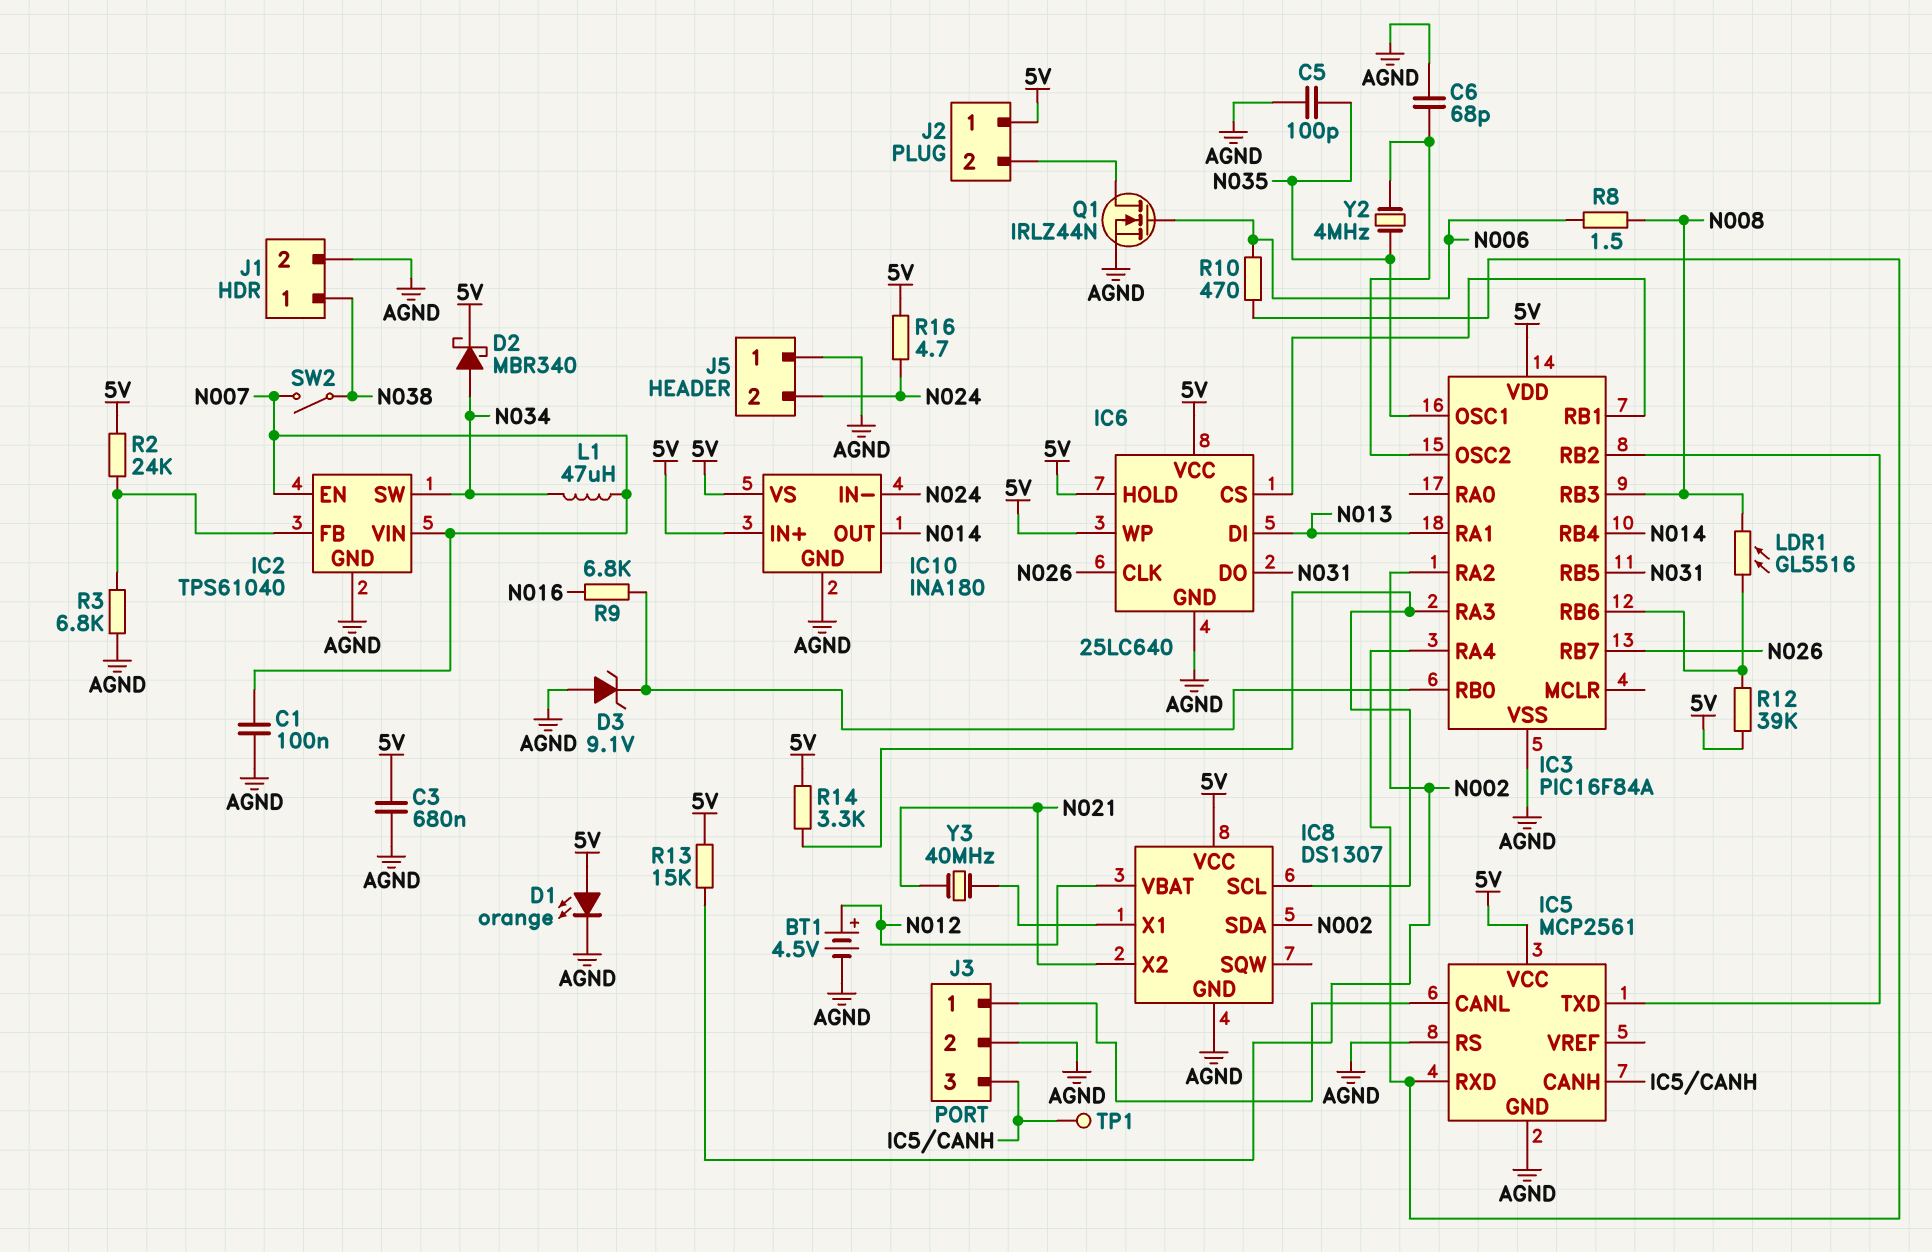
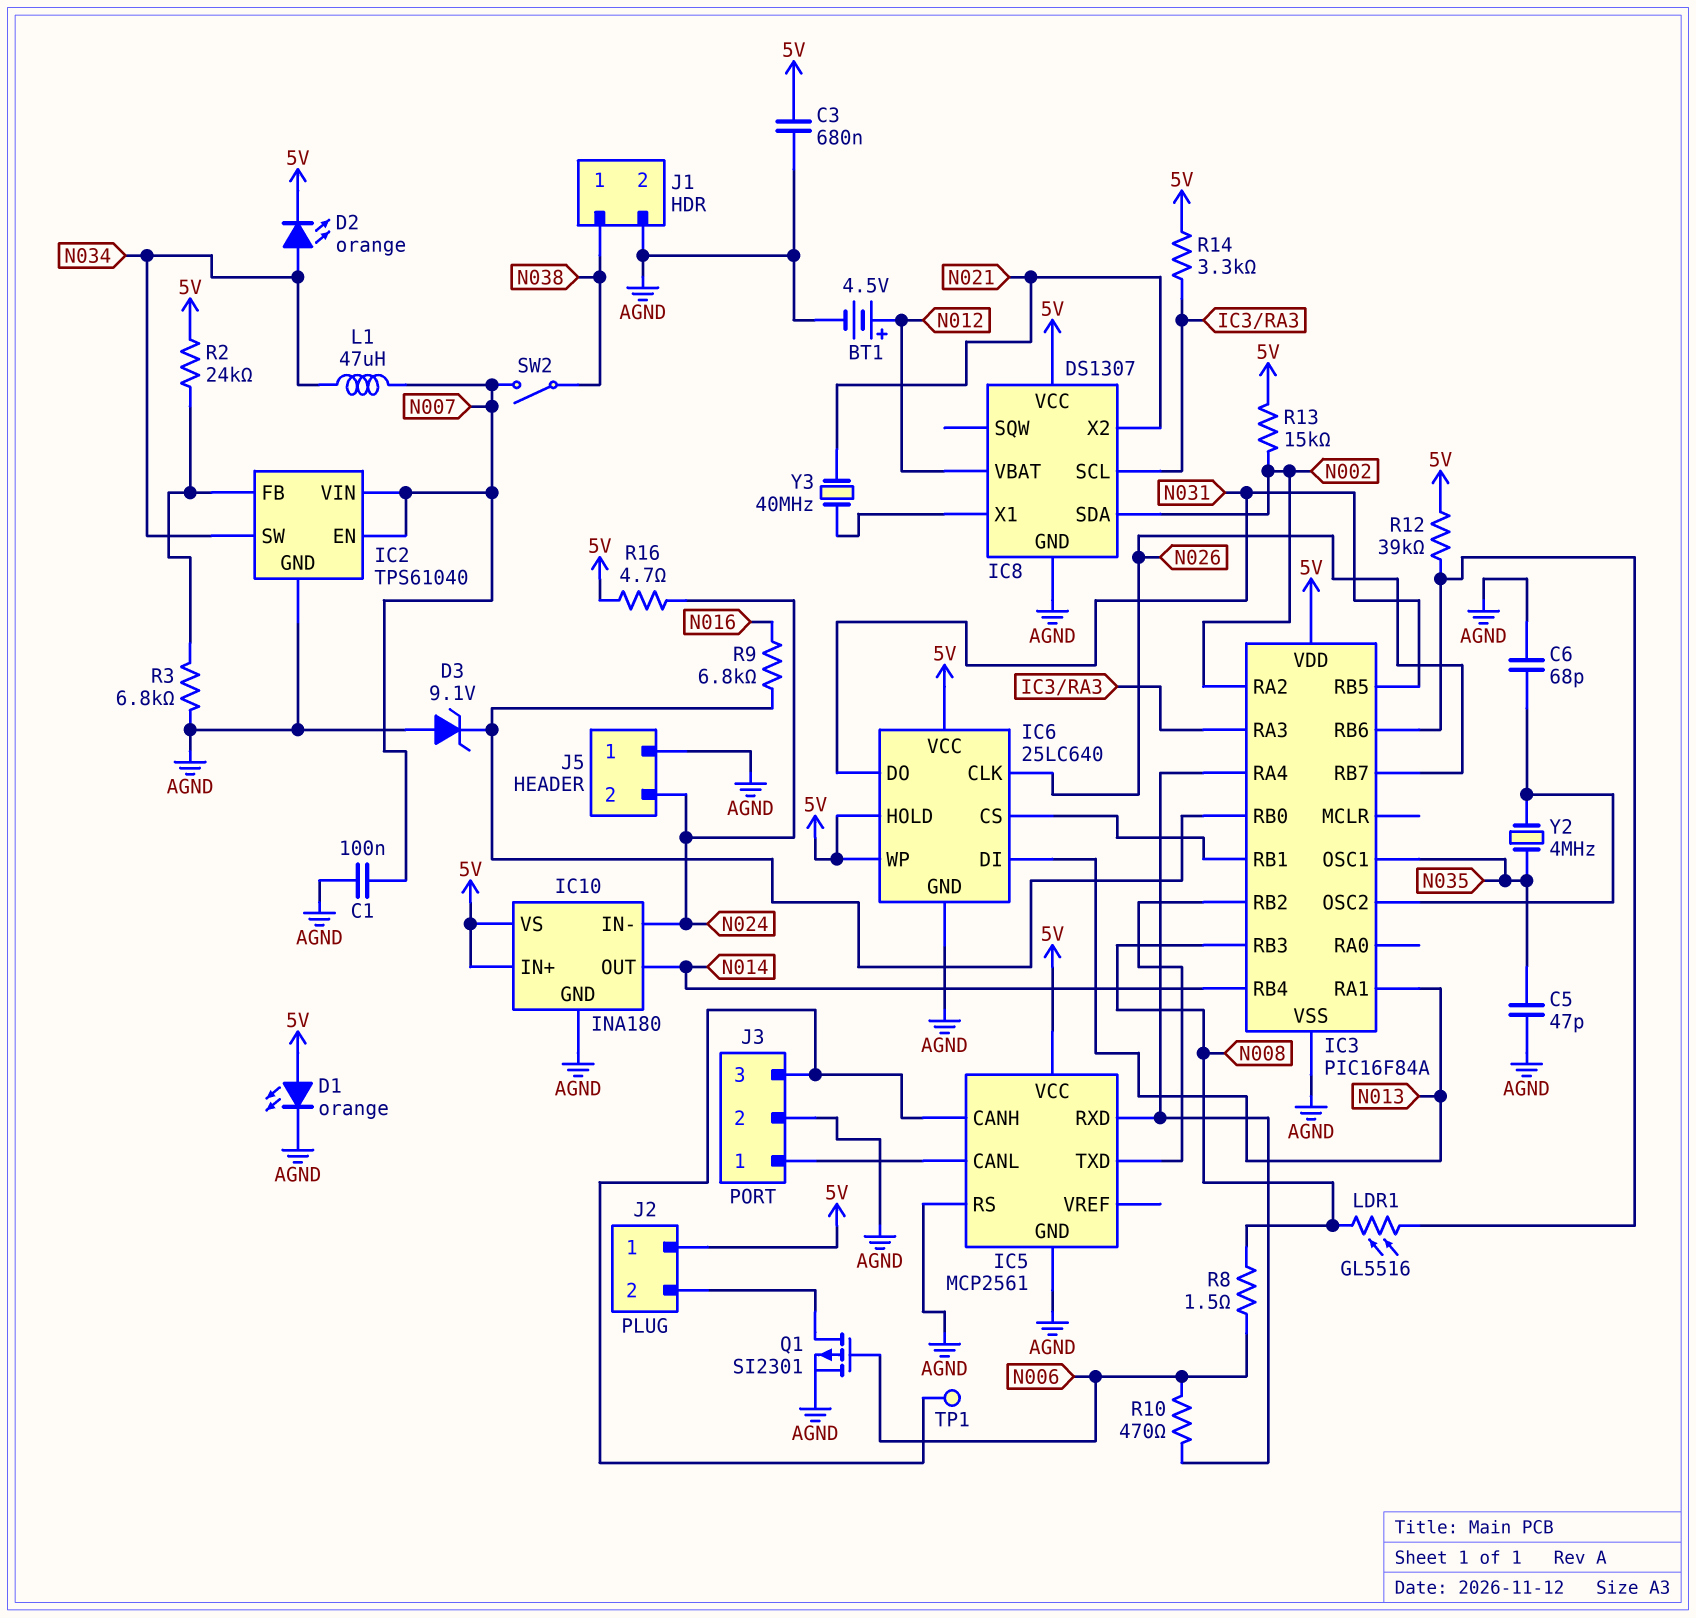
C5: 100pF (AGND, N035) -> 47pF (AGND, N035)
D2: schottky MBR340 (A N034, K 5V) -> LED orange (A N034, K 5V)
Q1: NMOS IRLZ44N (G N006, D J2/2, S AGND) -> PMOS SI2301 (G N006, D J2/2, S AGND)

